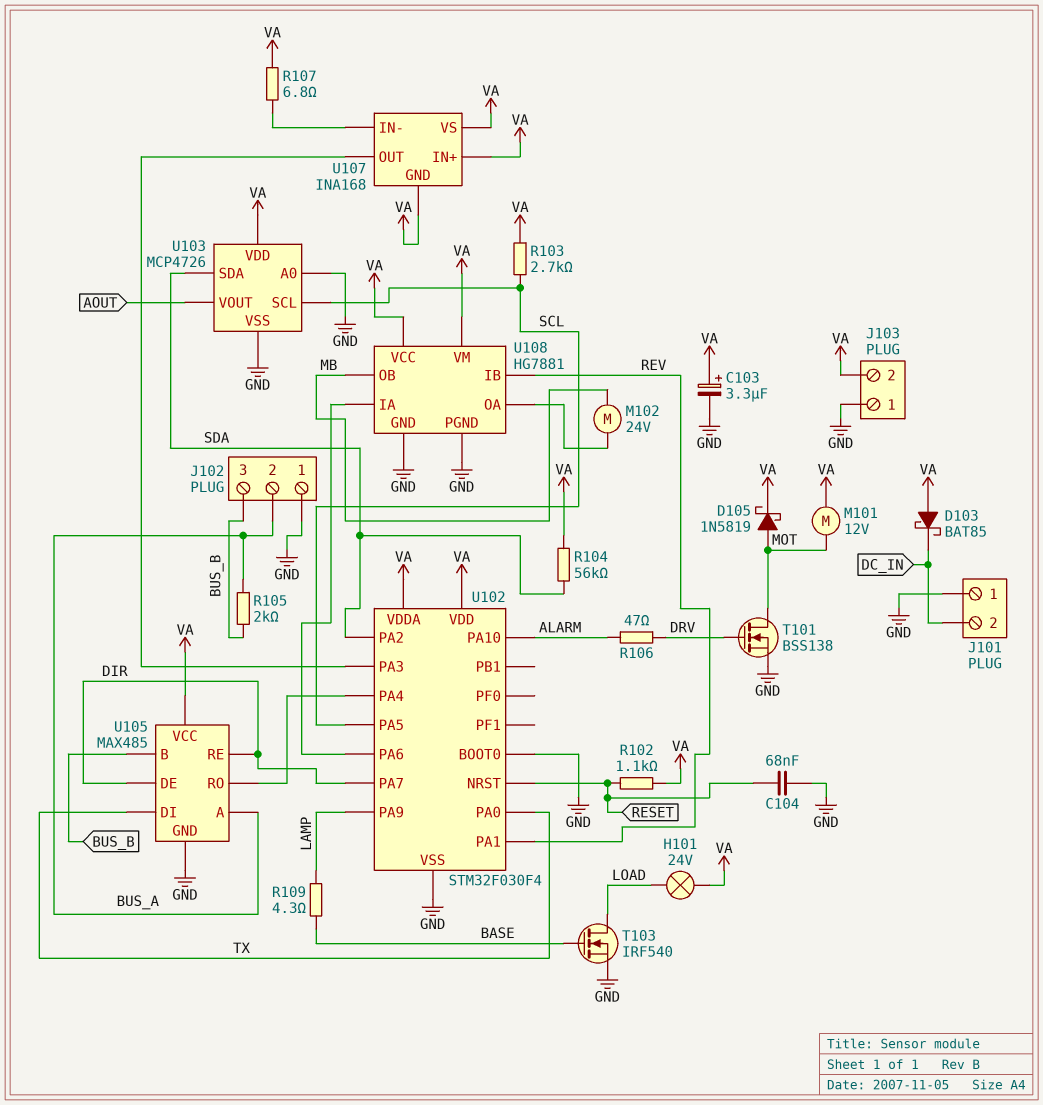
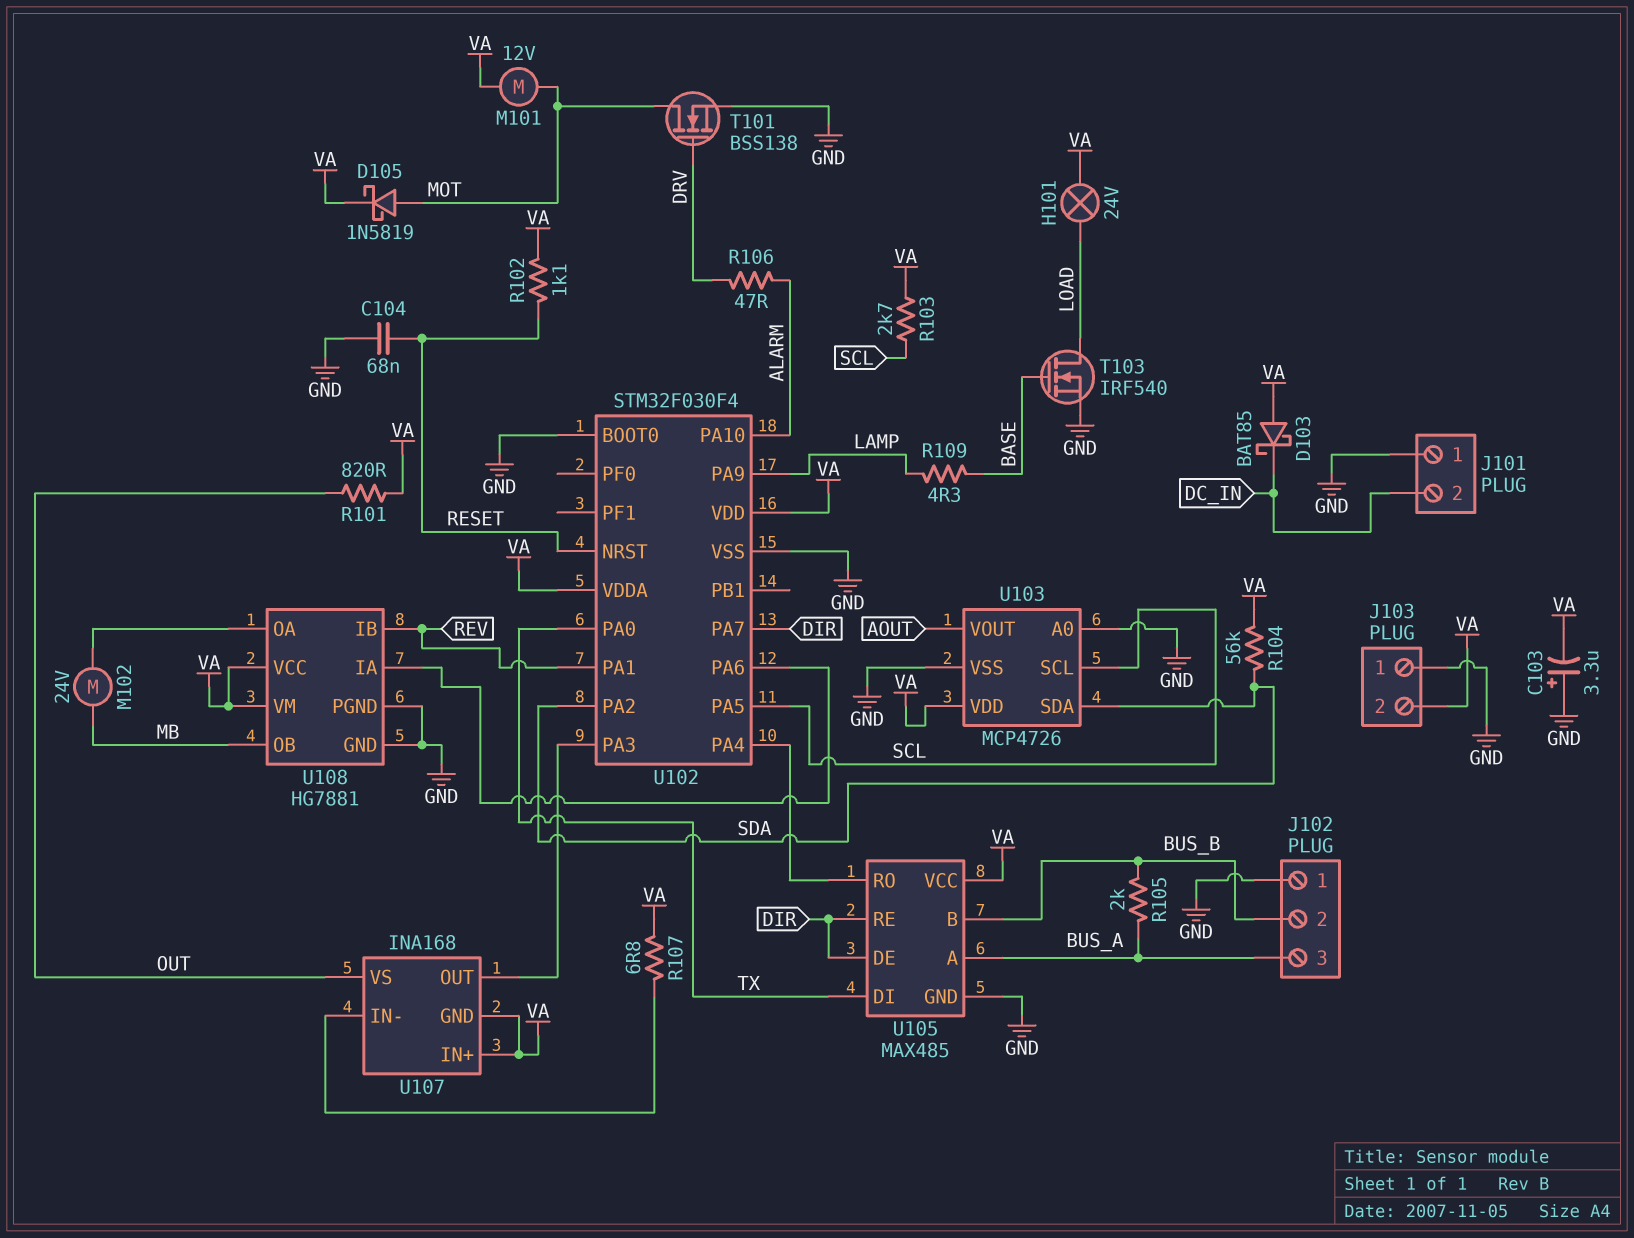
C103: 3.3uF (plus VA, minus GND) -> 3.3uF (plus GND, minus VA)
J102 pin 2: BUS_A -> BUS_B
J102 pin 3: BUS_B -> BUS_A
R101: none -> 820 (OUT, VA)
U107 pin VS: VA -> OUT

